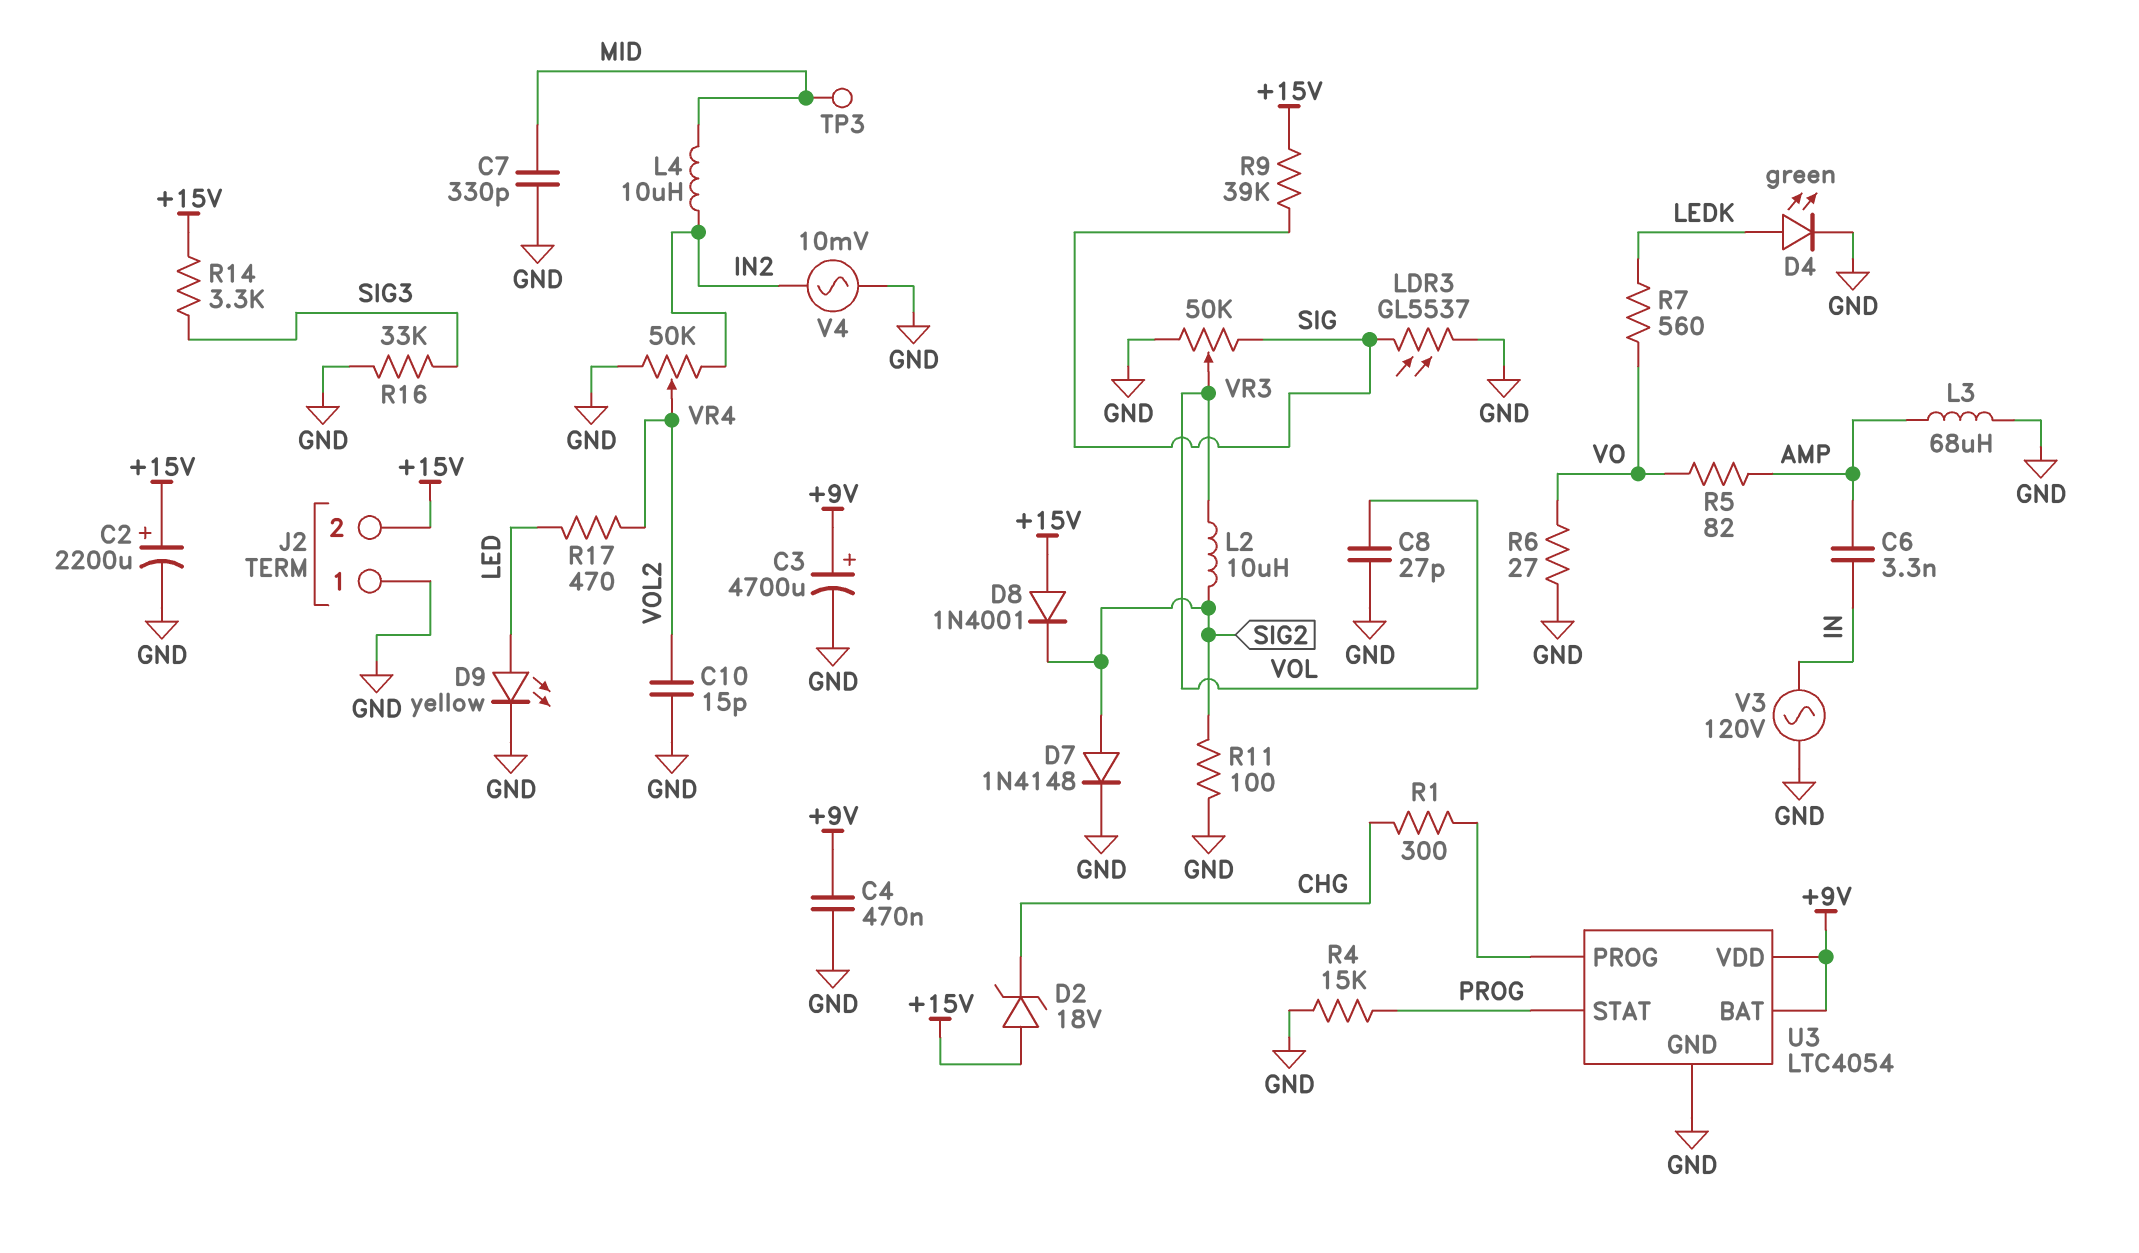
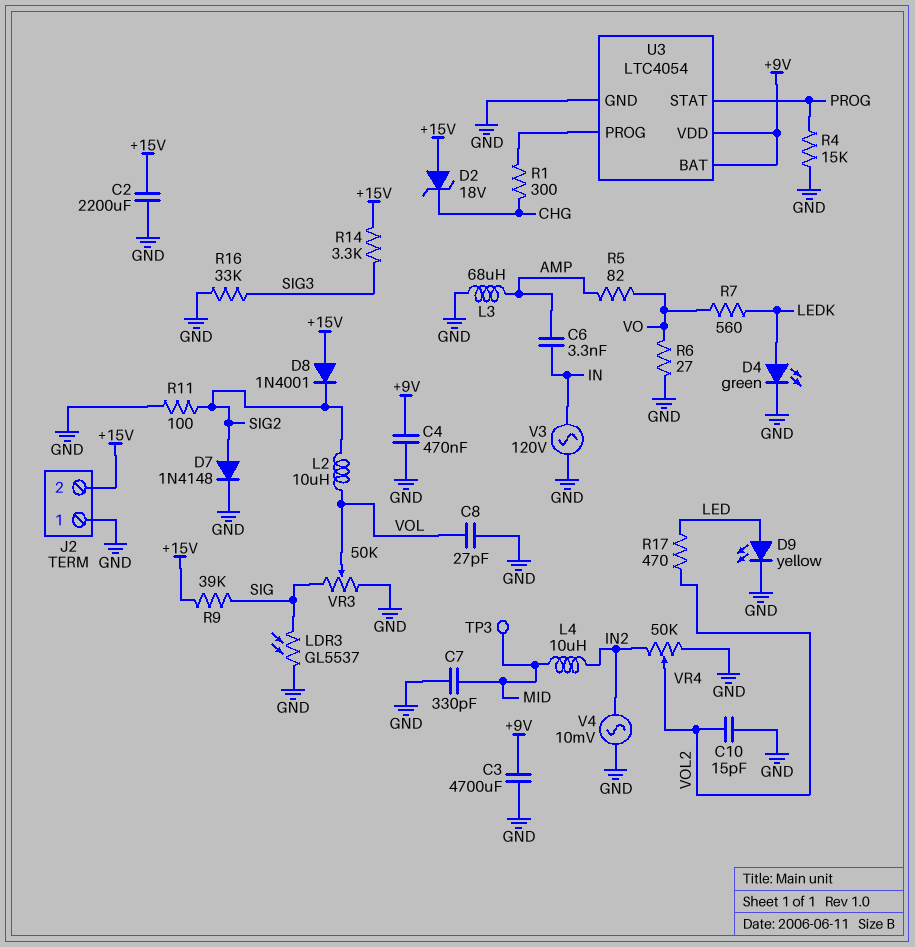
C2: 2200uF (plus +15V, minus GND) -> 2200uF (+15V, GND)
C3: 4700uF (plus +9V, minus GND) -> 4700uF (+9V, GND)

